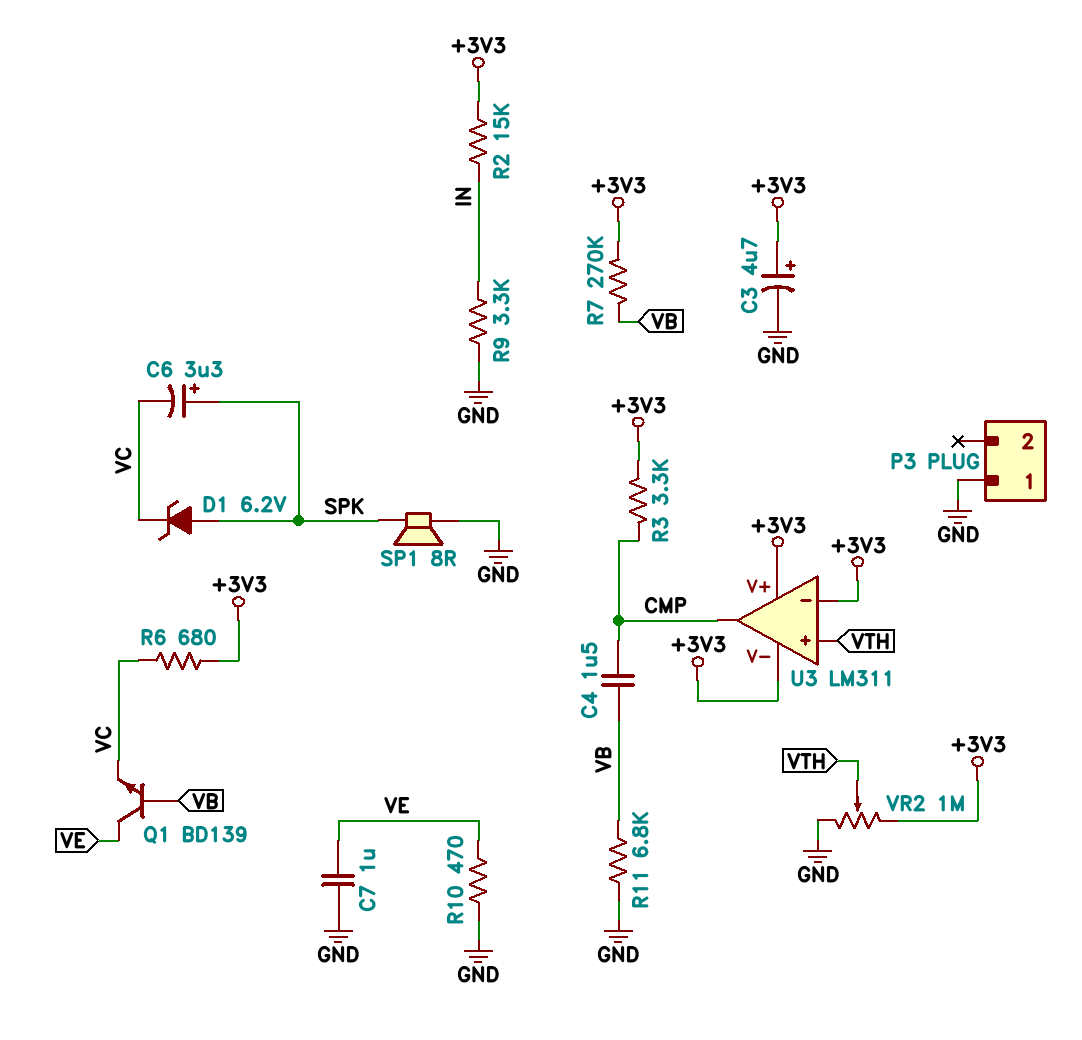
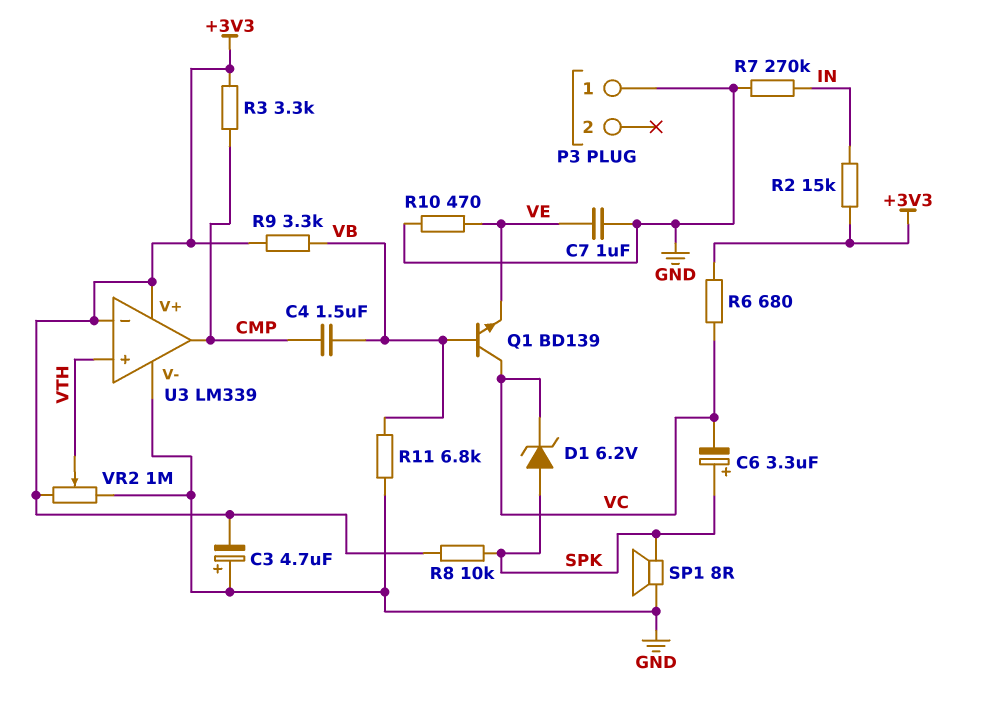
C3: 4.7uF (plus +3V3, minus GND) -> 4.7uF (plus GND, minus +3V3)
Q1: NPN BD139 (B VB, C VE, E VC) -> NPN BD139 (B VB, C VC, E VE)
R7: 270k (+3V3, VB) -> 270k (GND, IN)
R8: none -> 10k (+3V3, SPK)
R9: 3.3k (GND, IN) -> 3.3k (+3V3, VB)
U3: LM311 -> LM339
U3 pin V-: +3V3 -> GND

